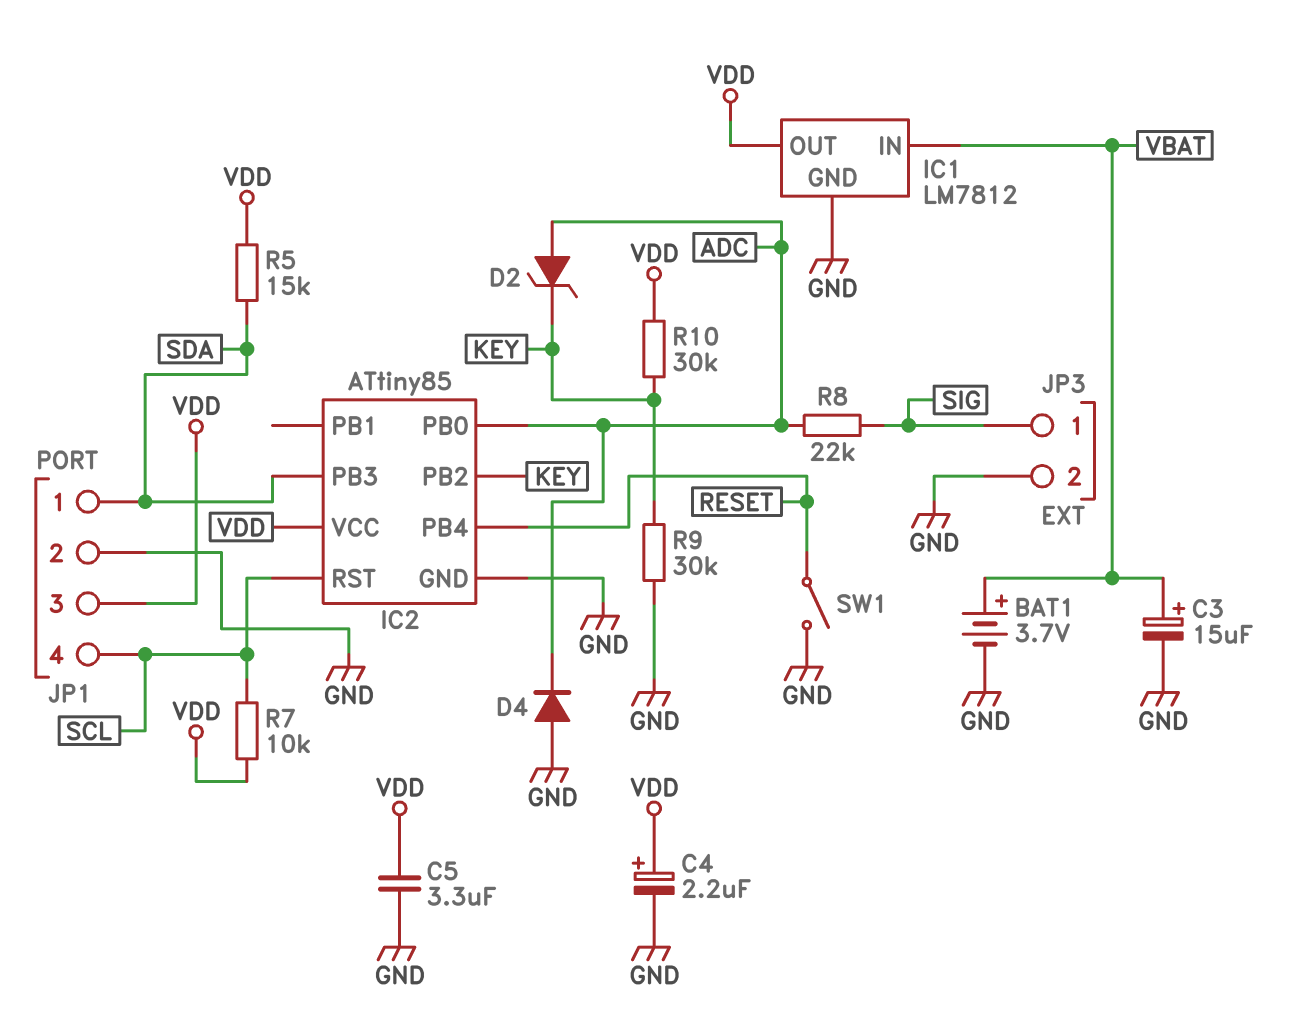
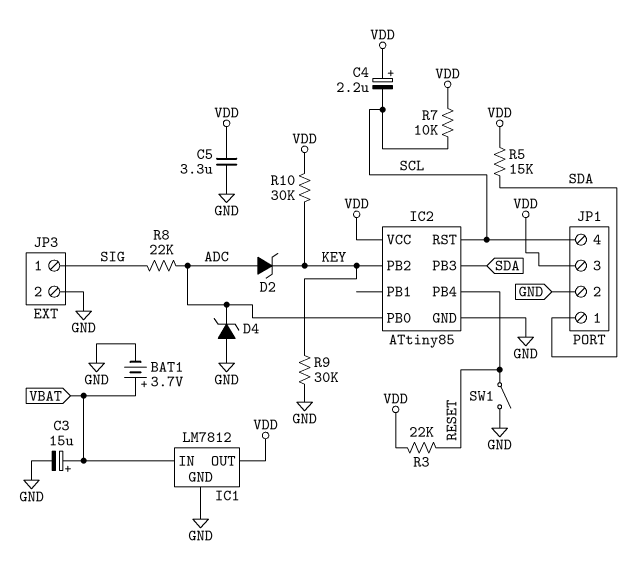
C4: 2.2uF (plus VDD, minus GND) -> 2.2uF (plus VDD, minus SCL)
D4: diode (A GND, K ADC) -> zener (A GND, K ADC)
R3: none -> 22k (RESET, VDD)

